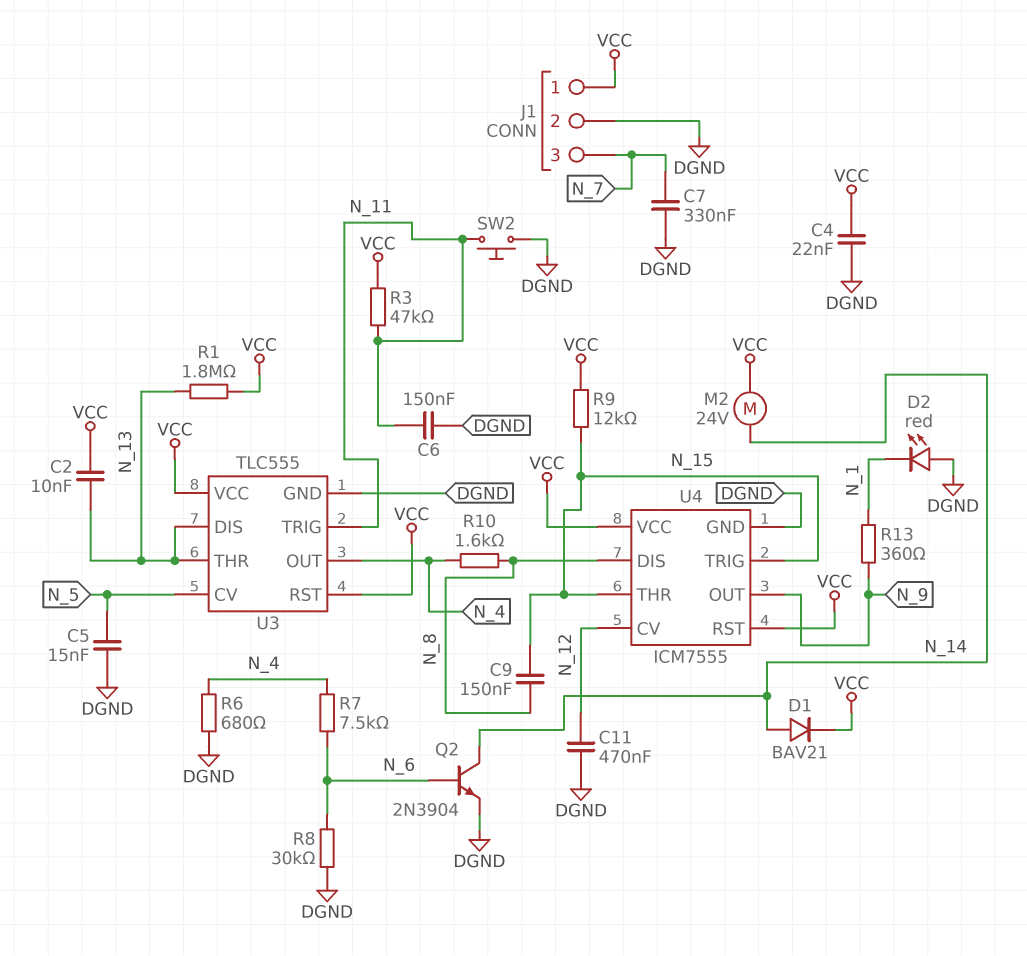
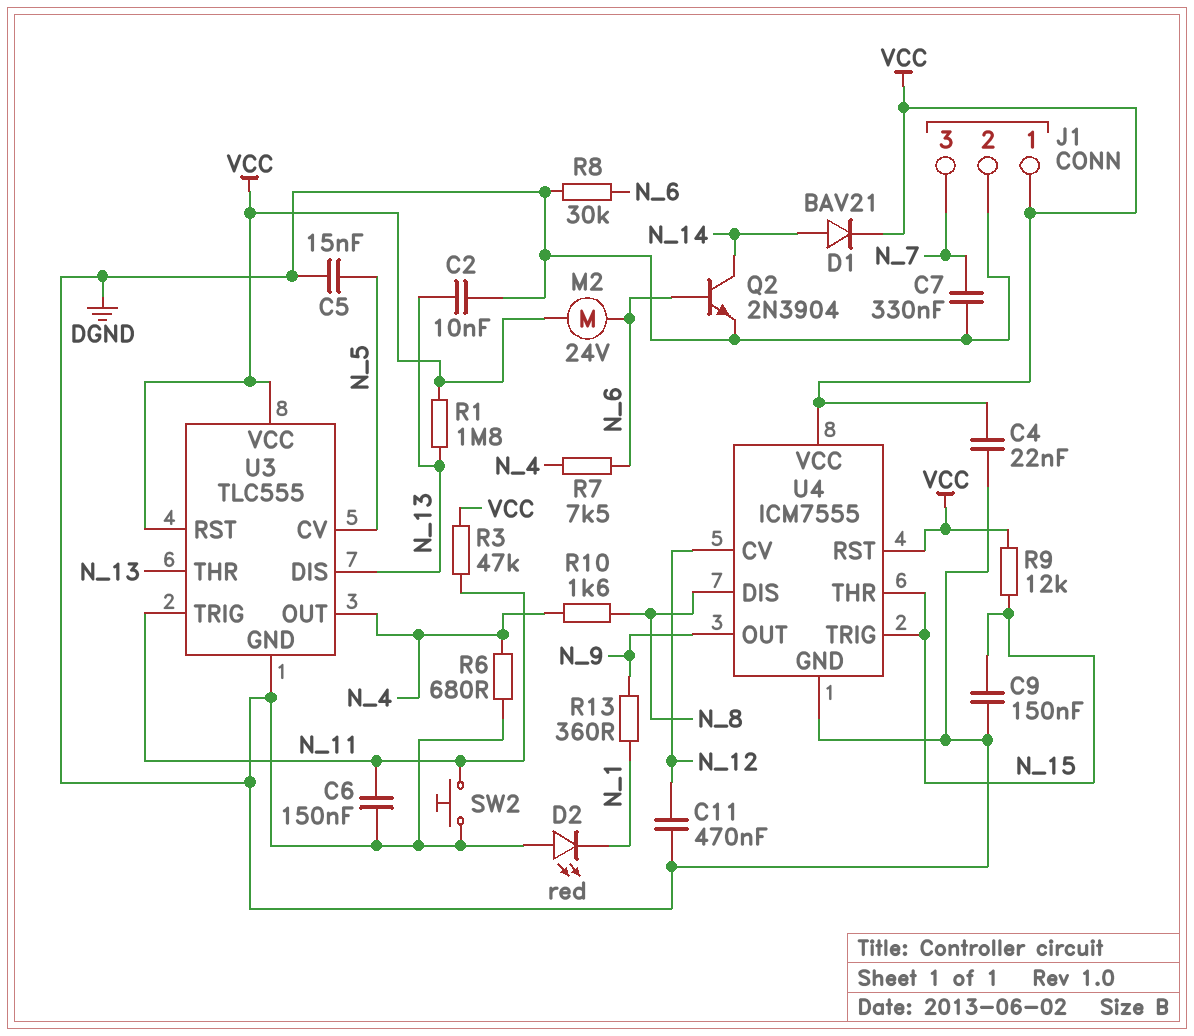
C2: 10nF (N_13, VCC) -> 10nF (DGND, N_13)
C9: 150nF (N_8, N_15) -> 150nF (DGND, N_15)
M2: motor 24V (N_14, VCC) -> motor 24V (N_6, VCC)

